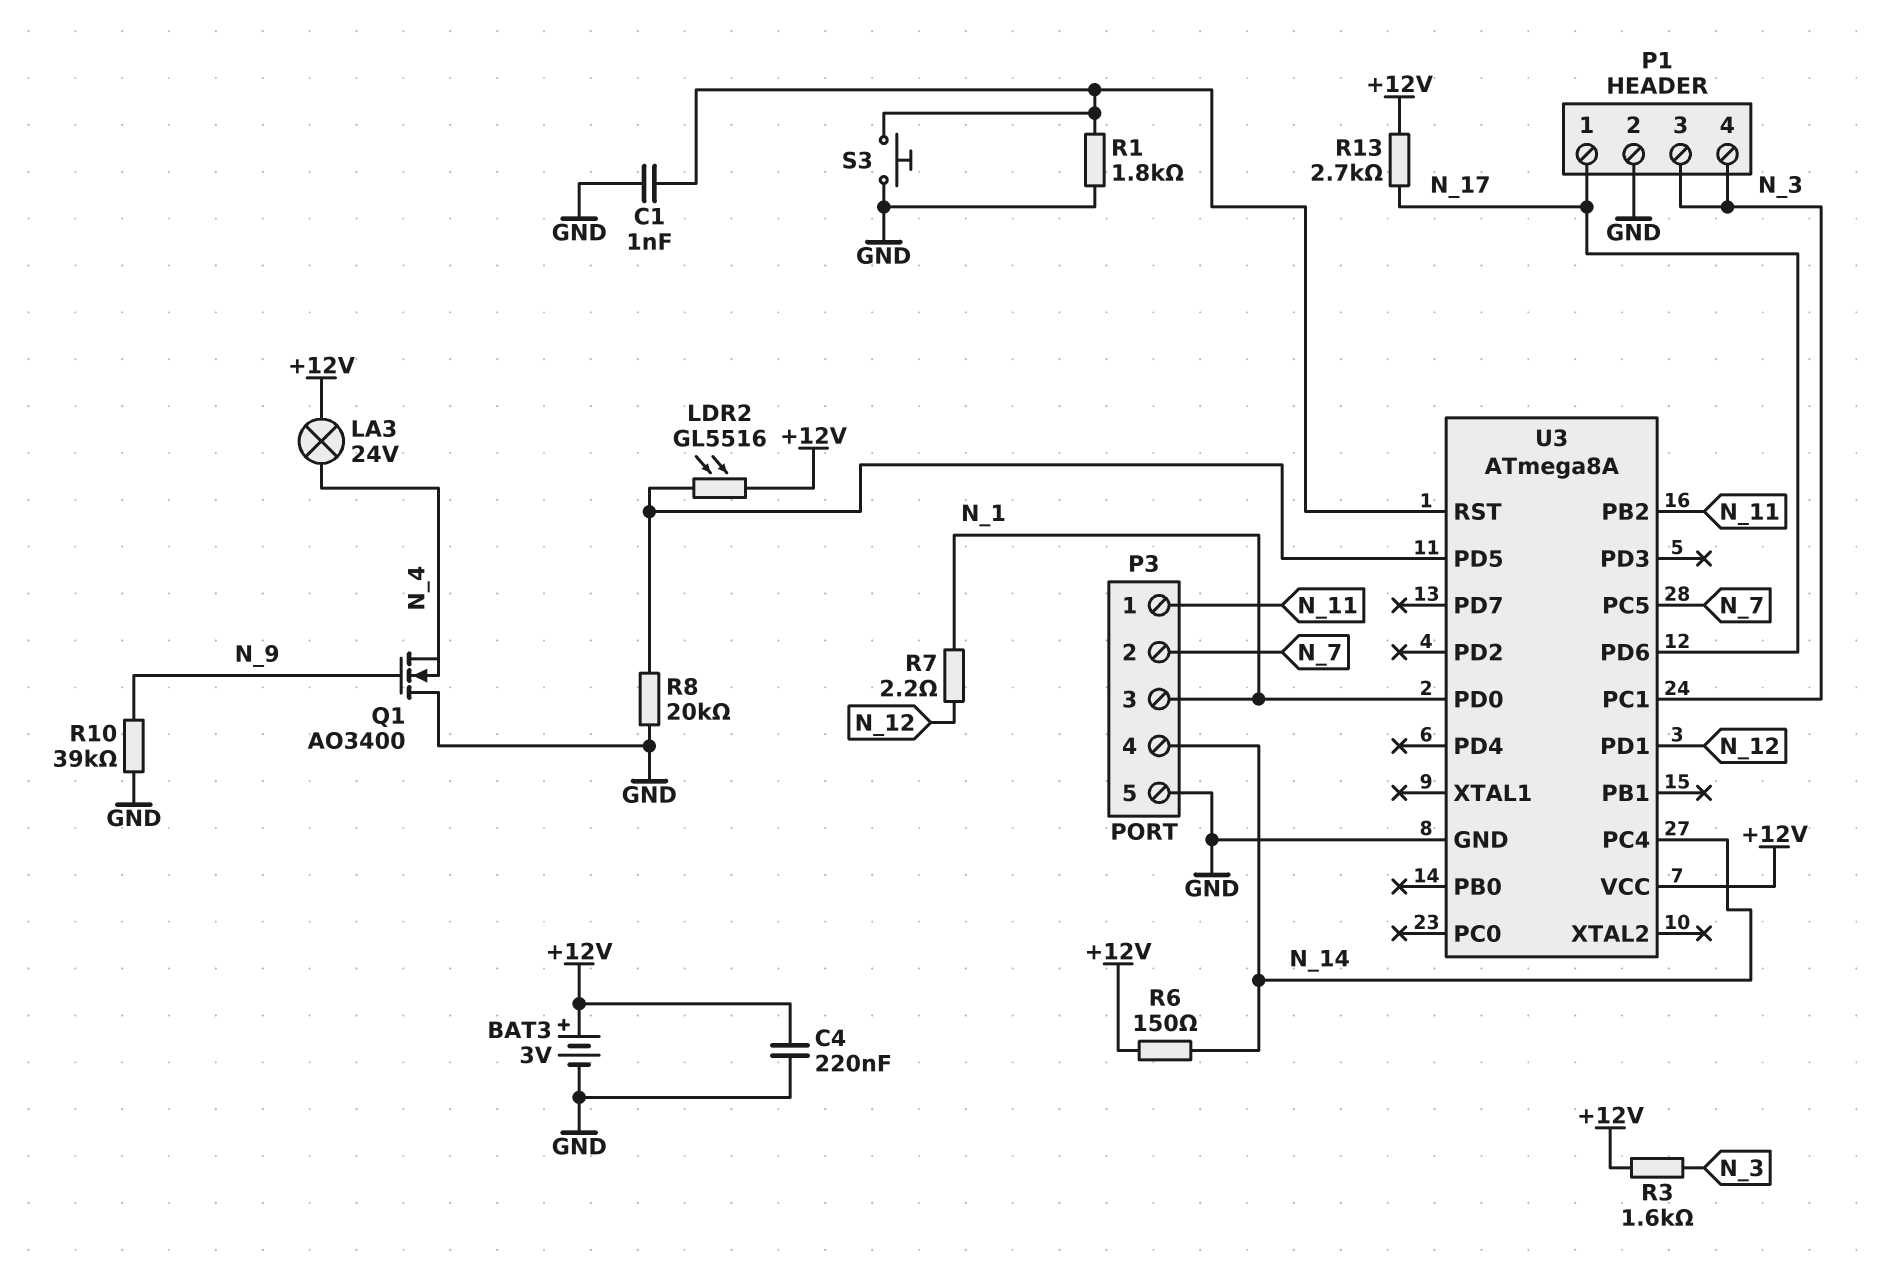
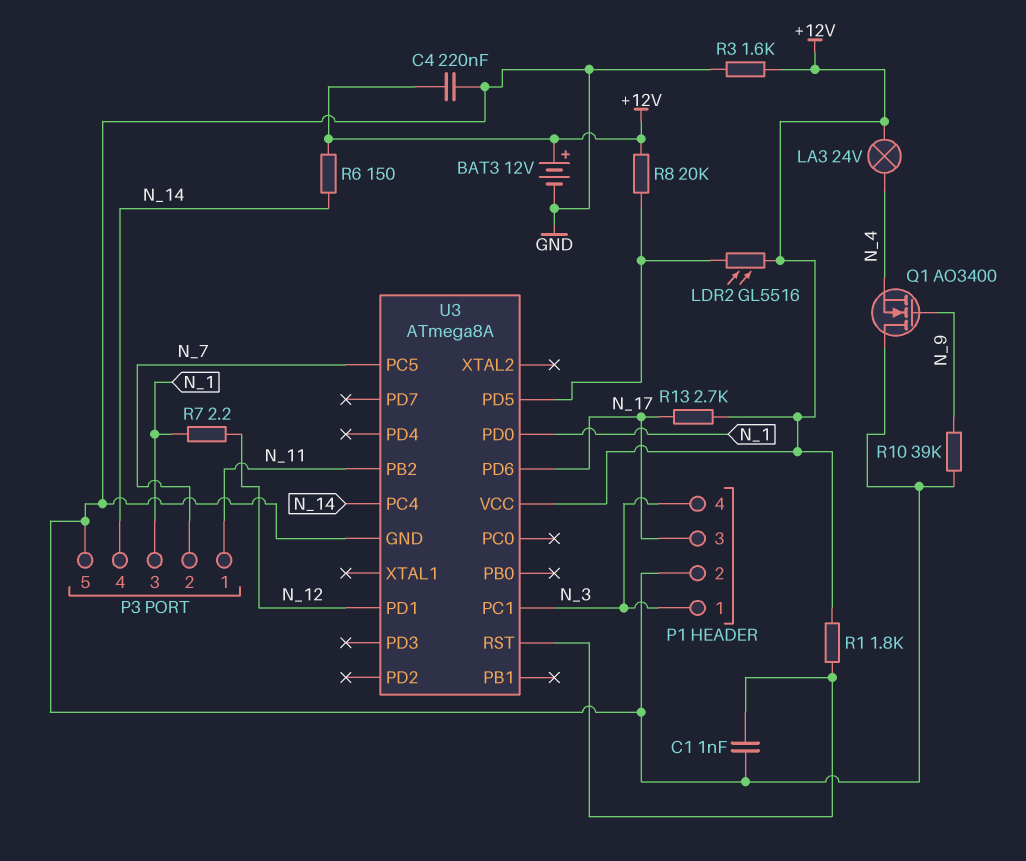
BAT3: 3V (plus +12V, minus GND) -> 12V (plus +12V, minus GND)
P1 pin 1: N_17 -> N_3
P1 pin 3: N_3 -> N_17
R1: 1.8k (GND, U3/RST) -> 1.8k (+12V, U3/RST)
R3: 1.6k (+12V, N_3) -> 1.6k (+12V, GND)
R8: 20k (GND, U3/PD5) -> 20k (+12V, U3/PD5)
S3: button (GND, U3/RST) -> none

